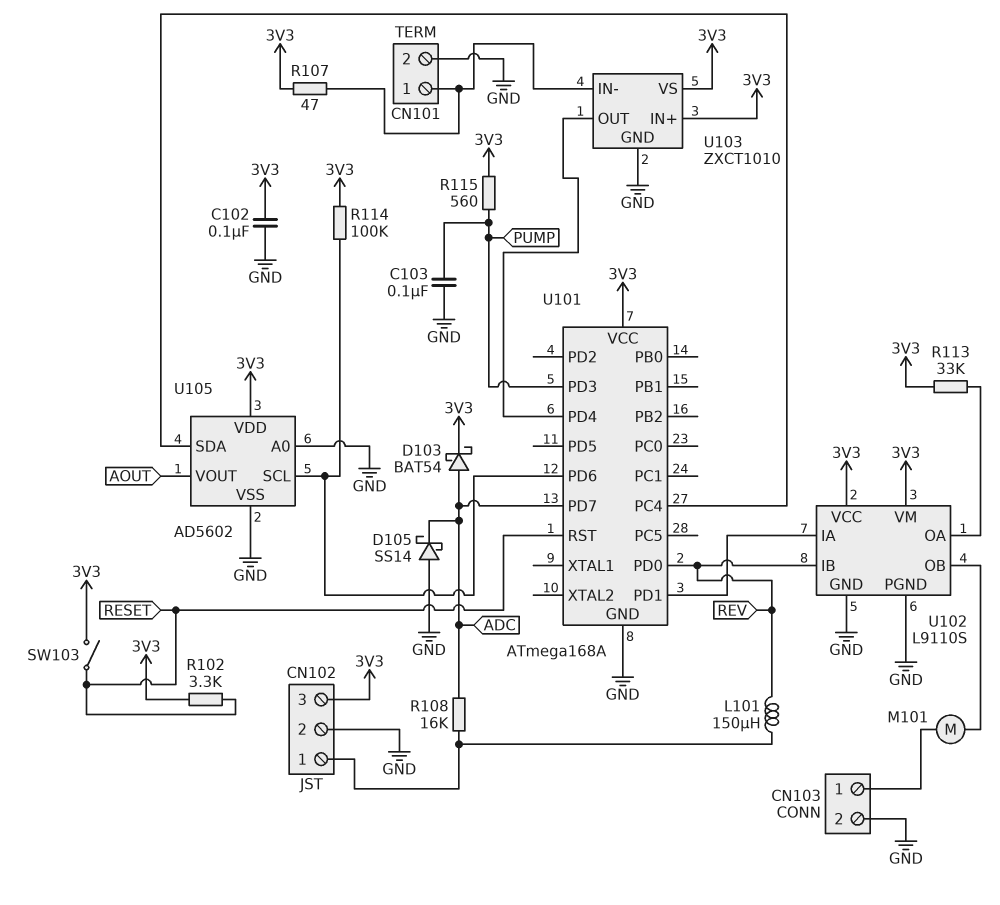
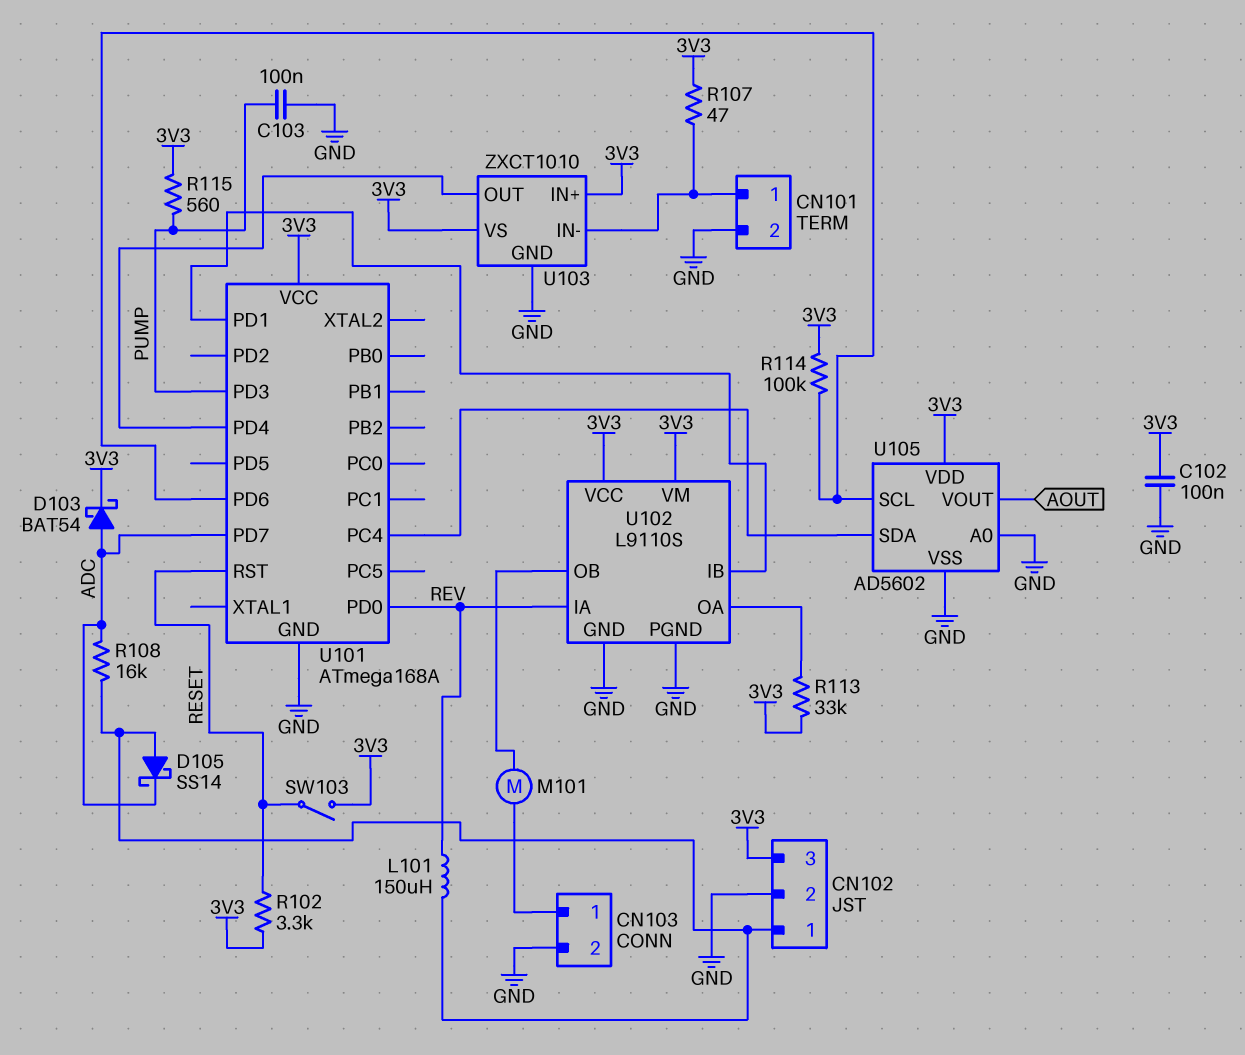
D105: schottky SS14 (A GND, K ADC) -> schottky SS14 (A CN102/1, K ADC)
U102 pin IA: U101/PD1 -> REV
U102 pin IB: REV -> U101/PD1

